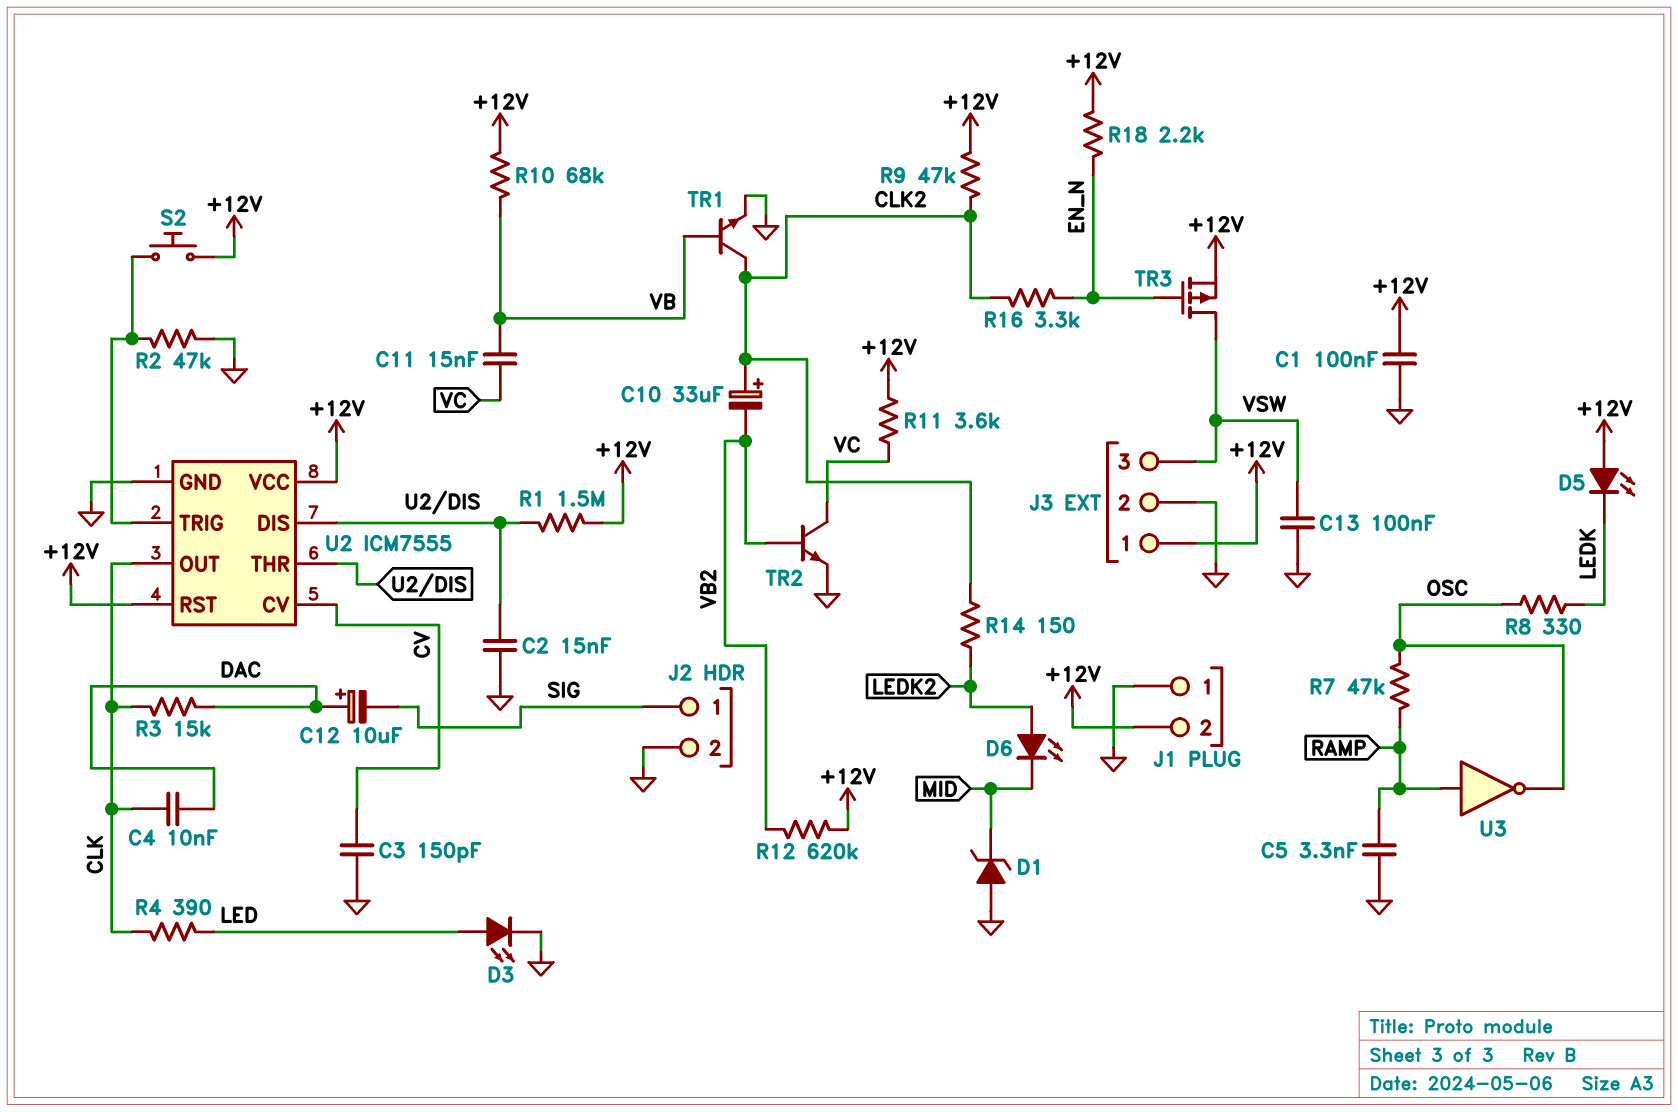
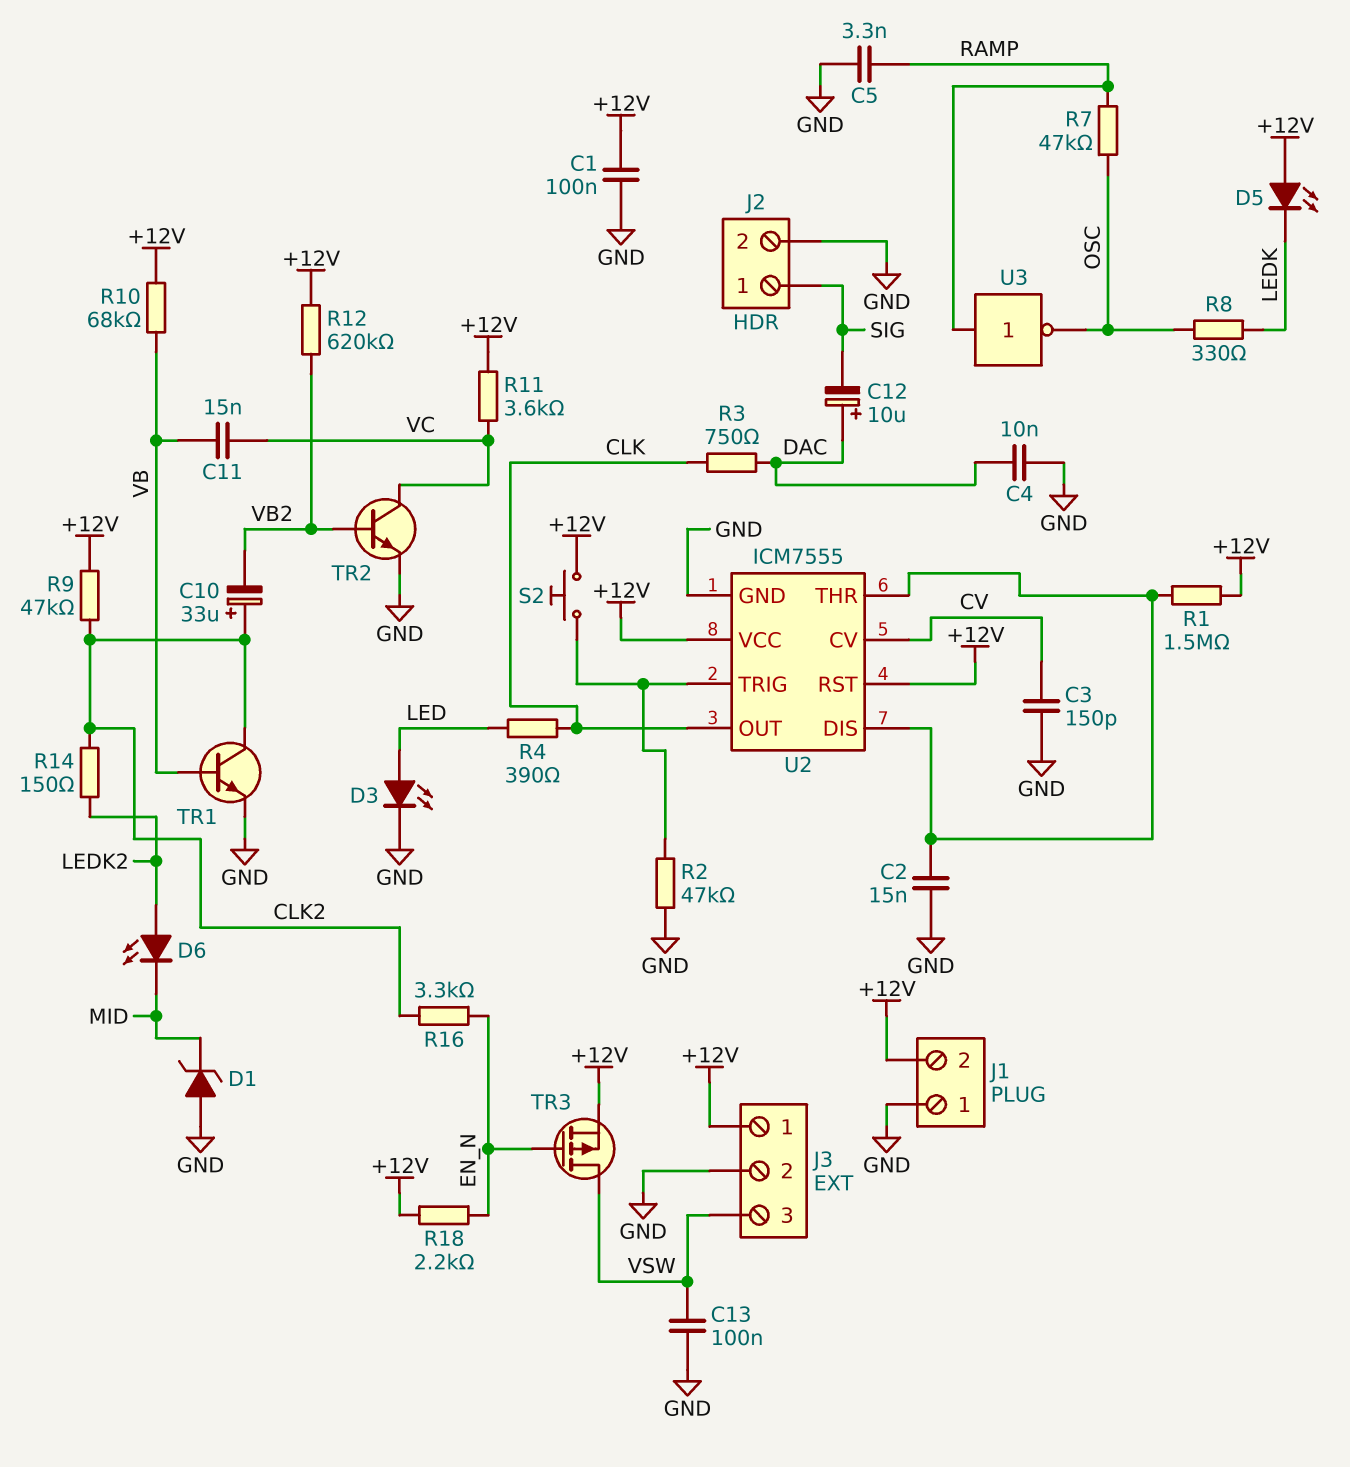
C4: 10nF (CLK, DAC) -> 10nF (DAC, GND)
R3: 15k (CLK, DAC) -> 750 (CLK, DAC)

